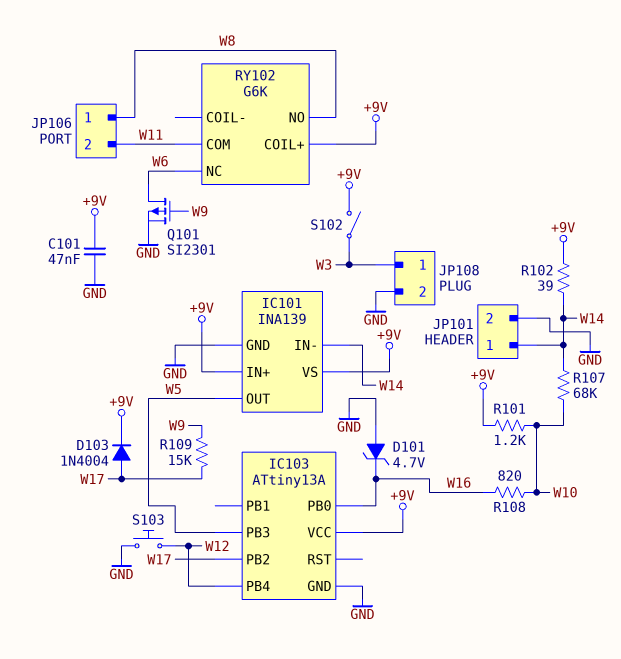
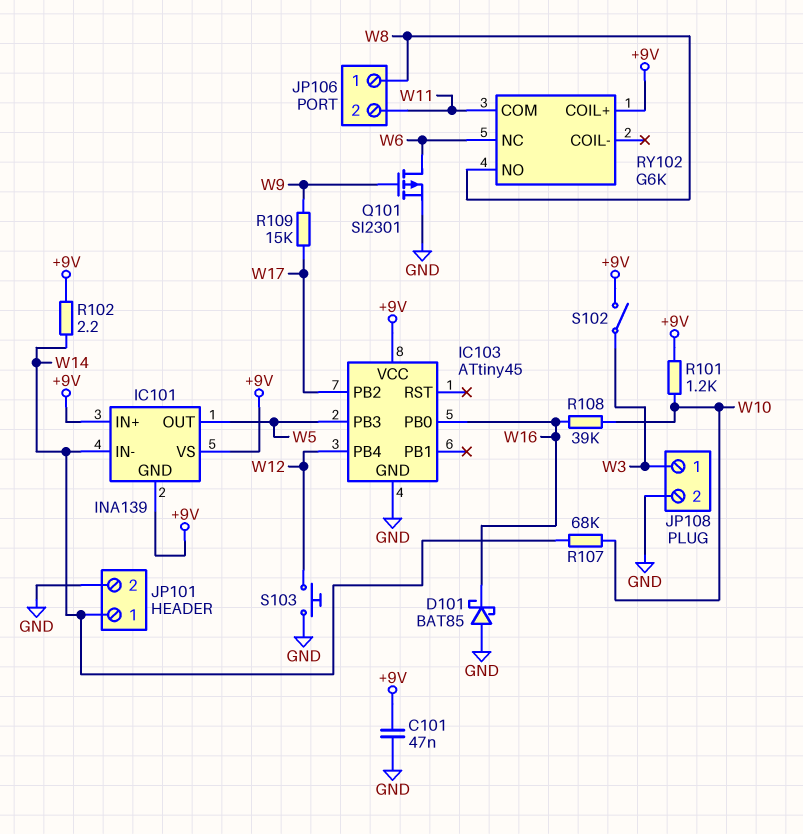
D101: zener 4.7V (A GND, K W16) -> schottky BAT85 (A GND, K W16)
D103: diode 1N4004 (A W17, K +9V) -> none
IC101 pin GND: GND -> +9V
IC103: ATtiny13A -> ATtiny45
R102: 39 (+9V, W14) -> 2.2 (+9V, W14)
R108: 820 (W10, W16) -> 39k (W10, W16)

